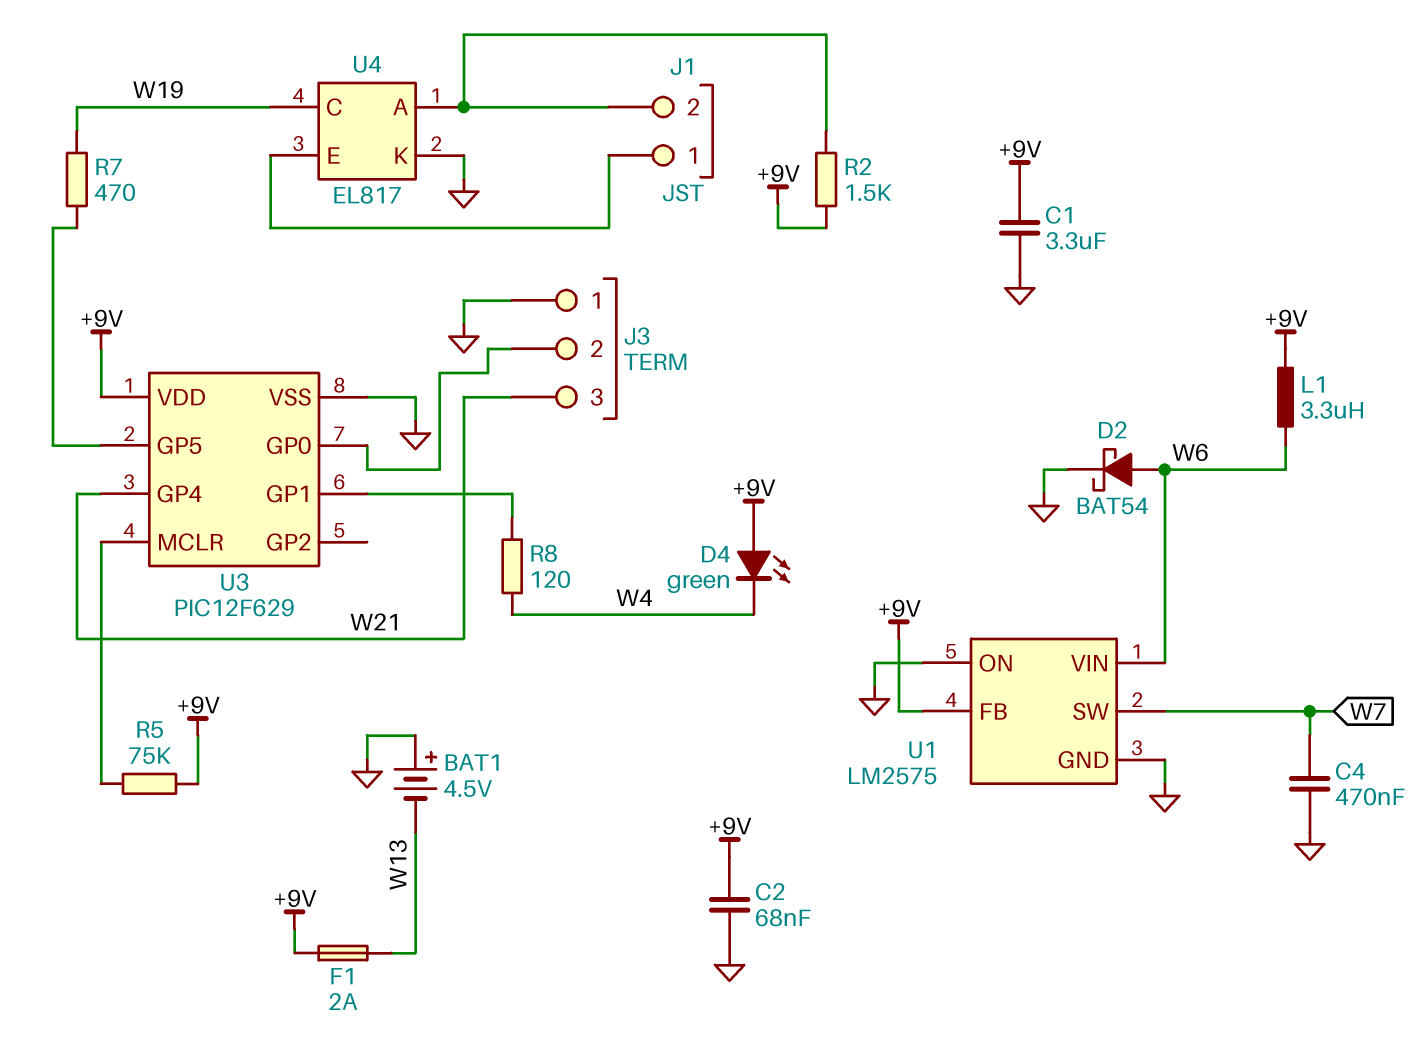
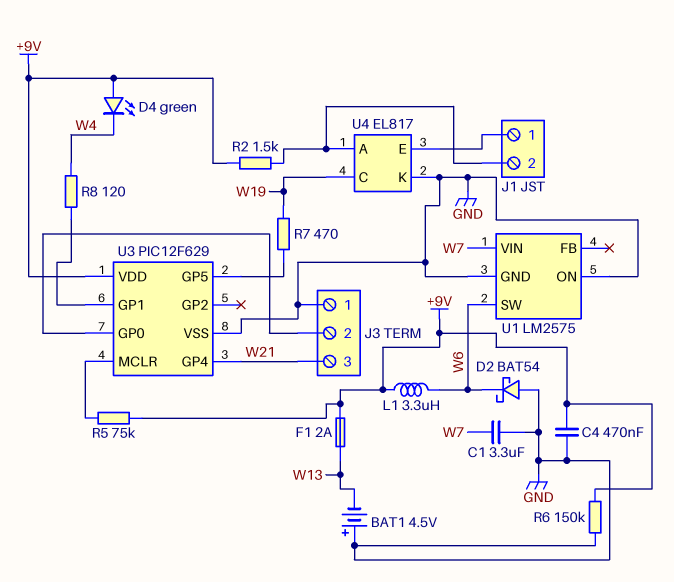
C1: 3.3uF (+9V, GND) -> 3.3uF (GND, W7)
C2: 68nF (+9V, GND) -> none
C4: 470nF (GND, W7) -> 470nF (+9V, GND)
D2: schottky BAT54 (A W6, K GND) -> schottky BAT54 (A GND, K W6)
R6: none -> 150k (+9V, GND)
U1 pin FB: +9V -> none
U1 pin SW: W7 -> W6
U1 pin VIN: W6 -> W7

